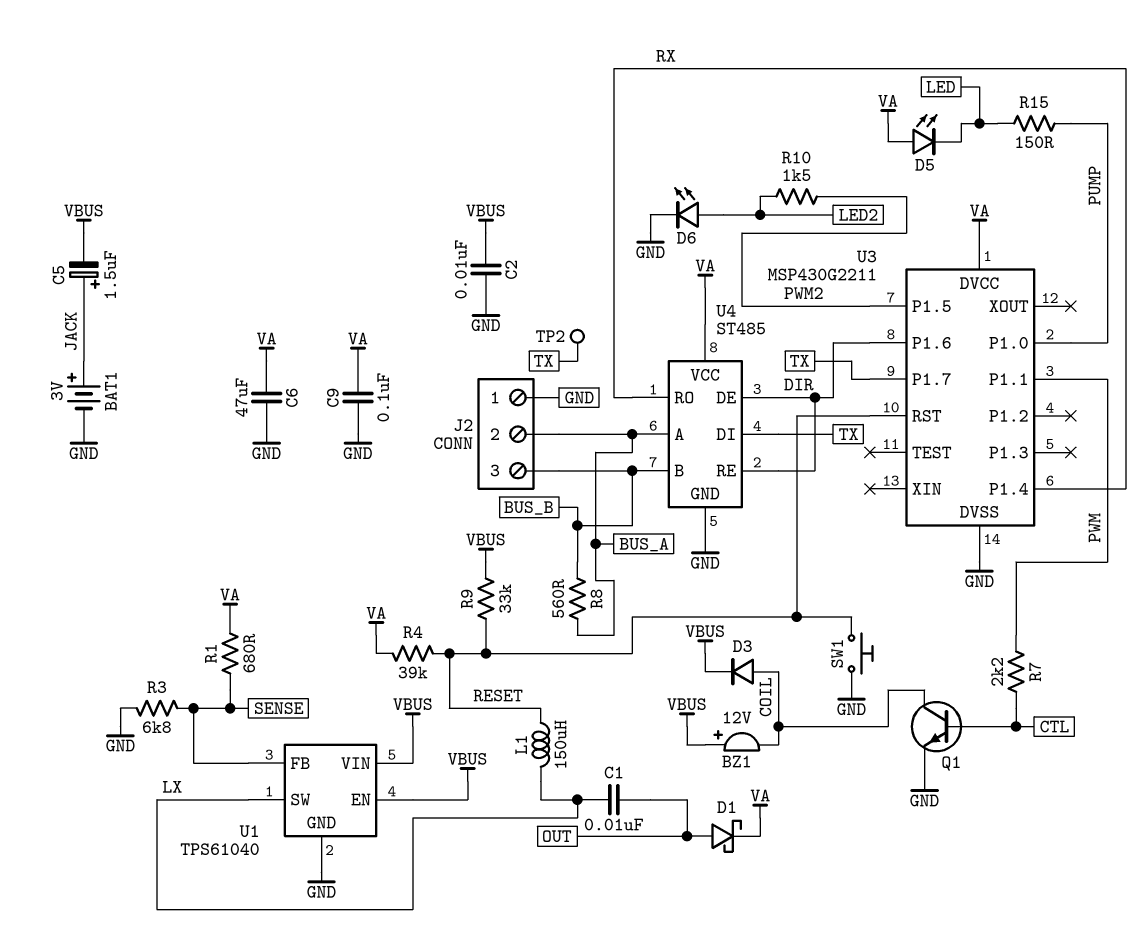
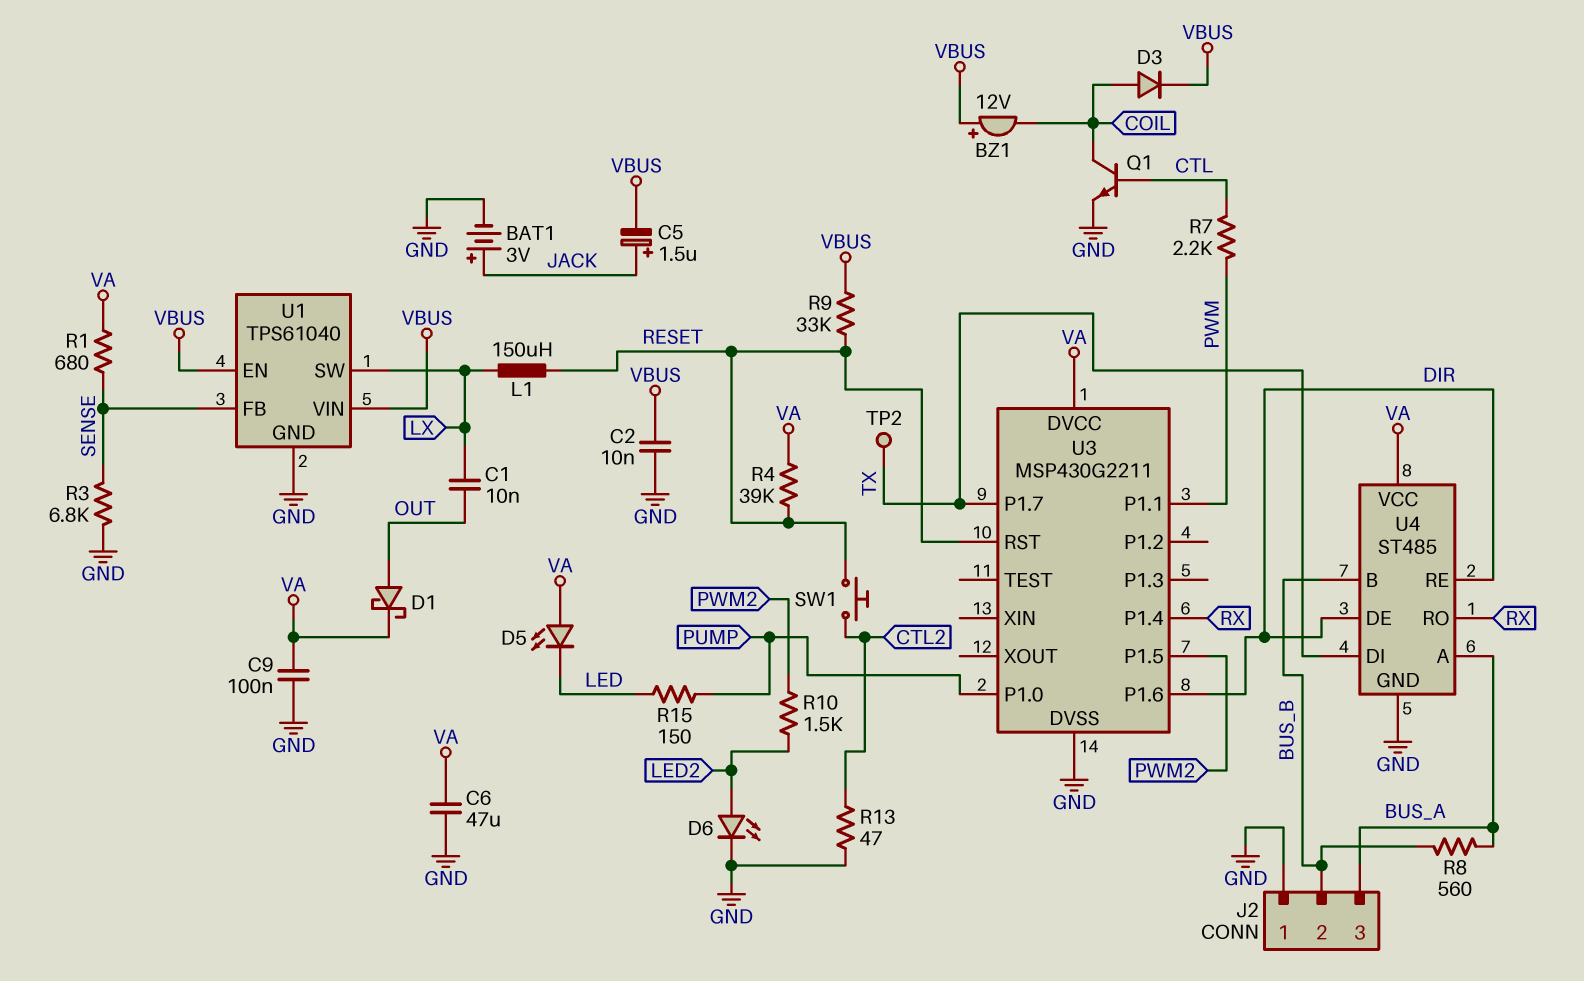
J2 pin 2: BUS_A -> BUS_B
J2 pin 3: BUS_B -> BUS_A
R13: none -> 47 (CTL2, GND)
SW1: button (GND, RESET) -> button (CTL2, RESET)

